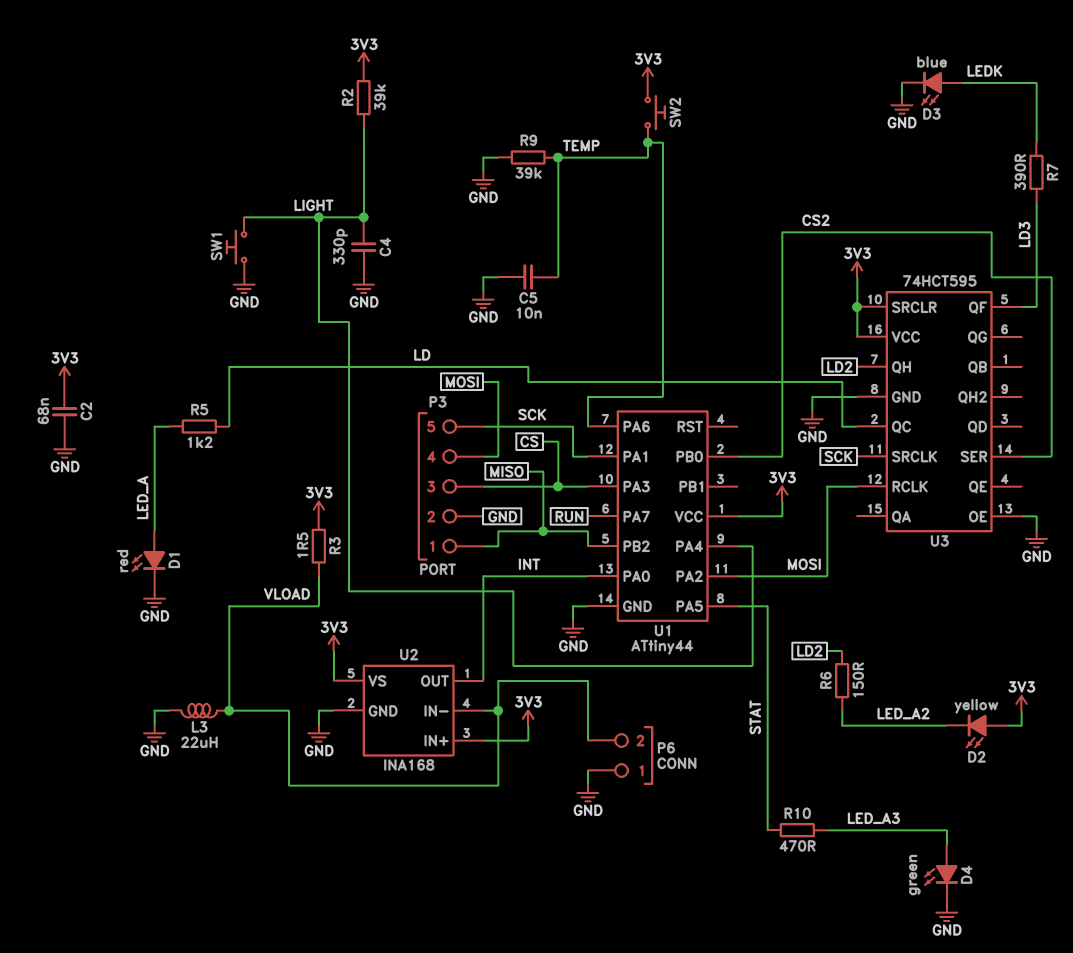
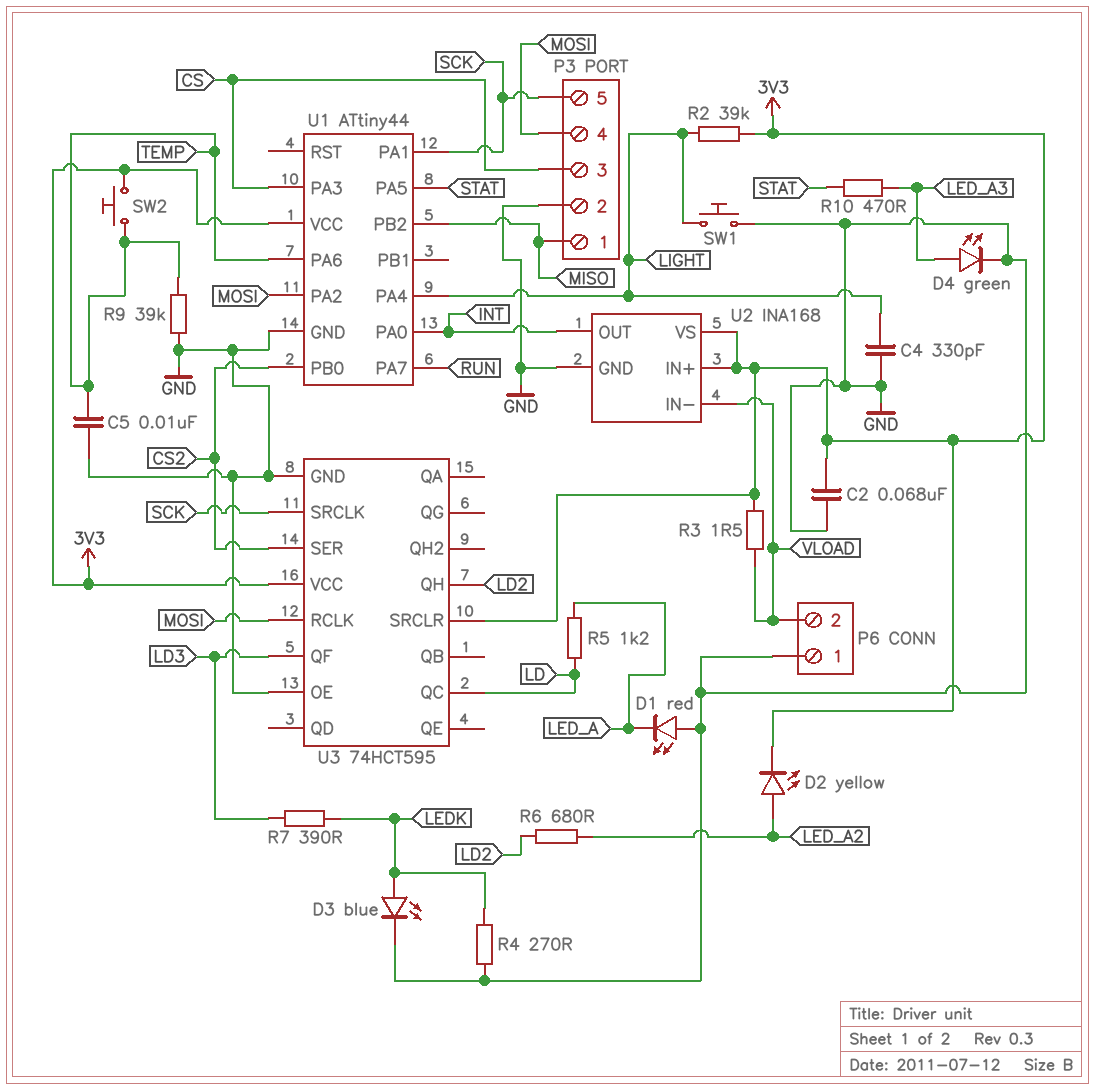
D1: LED red (A LED_A, K GND) -> LED red (A GND, K LED_A)
D2: LED yellow (A 3V3, K LED_A2) -> LED yellow (A LED_A2, K 3V3)
L3: 22uH (GND, VLOAD) -> none
R4: none -> 270 (GND, LEDK)
R6: 150 (LD2, LED_A2) -> 680 (LD2, LED_A2)

